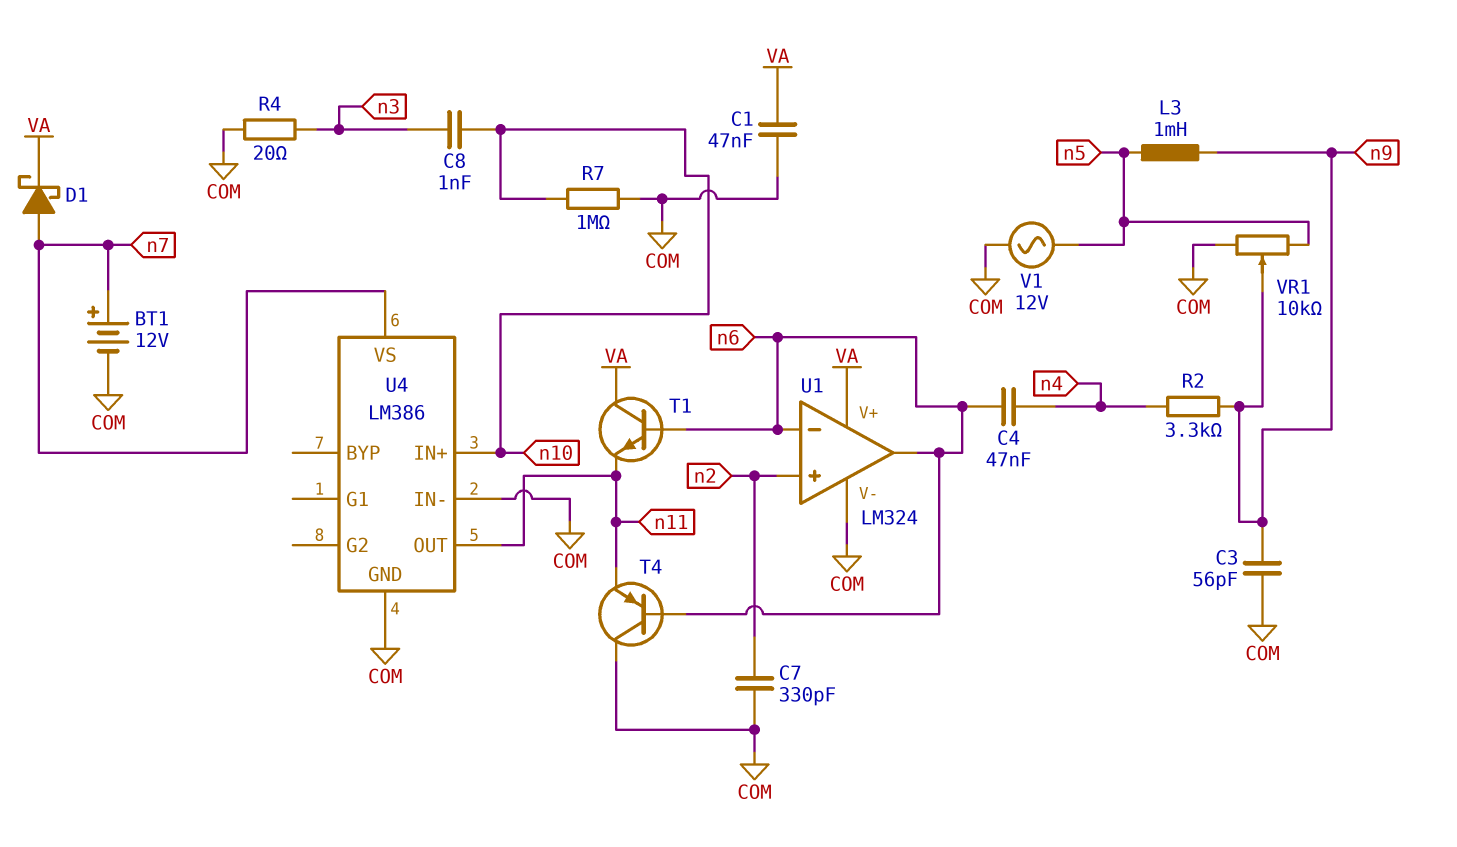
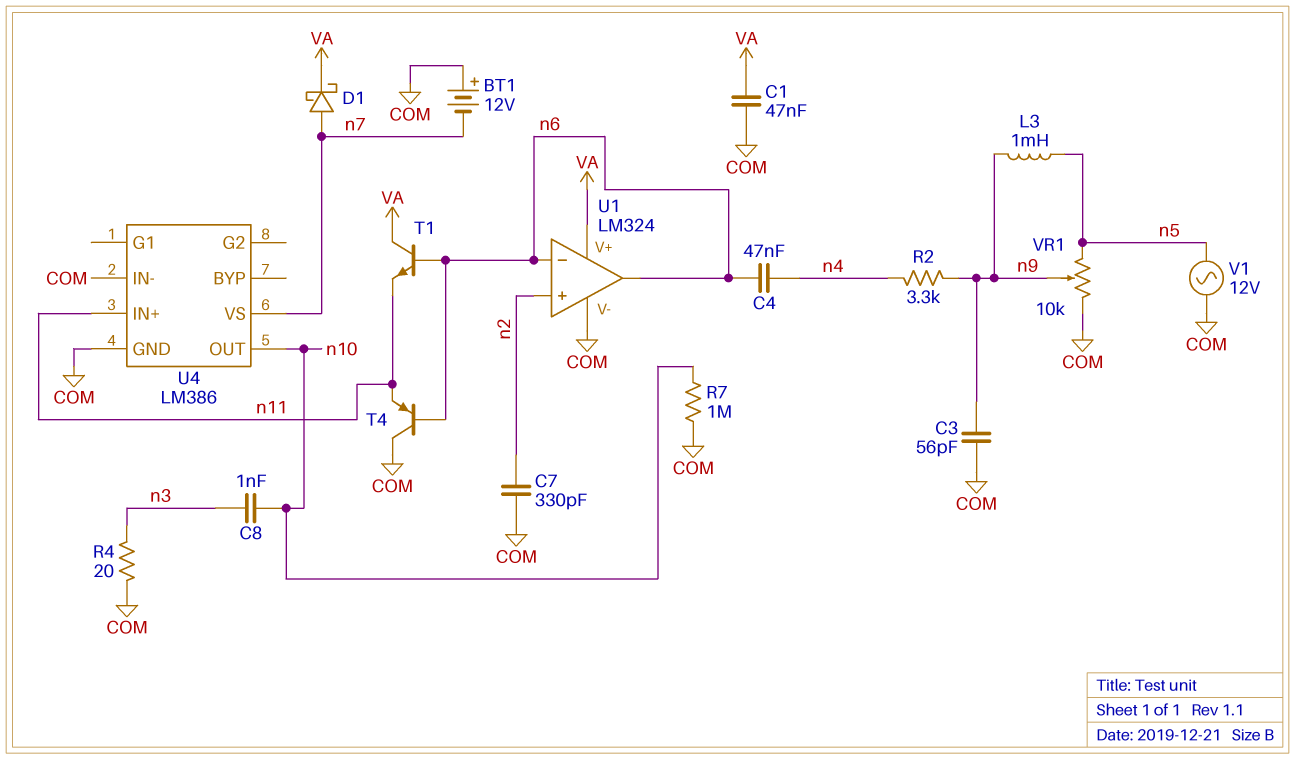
BT1: 12V (plus n7, minus COM) -> 12V (plus COM, minus n7)
U4 pin IN+: n10 -> n11
U4 pin OUT: n11 -> n10

